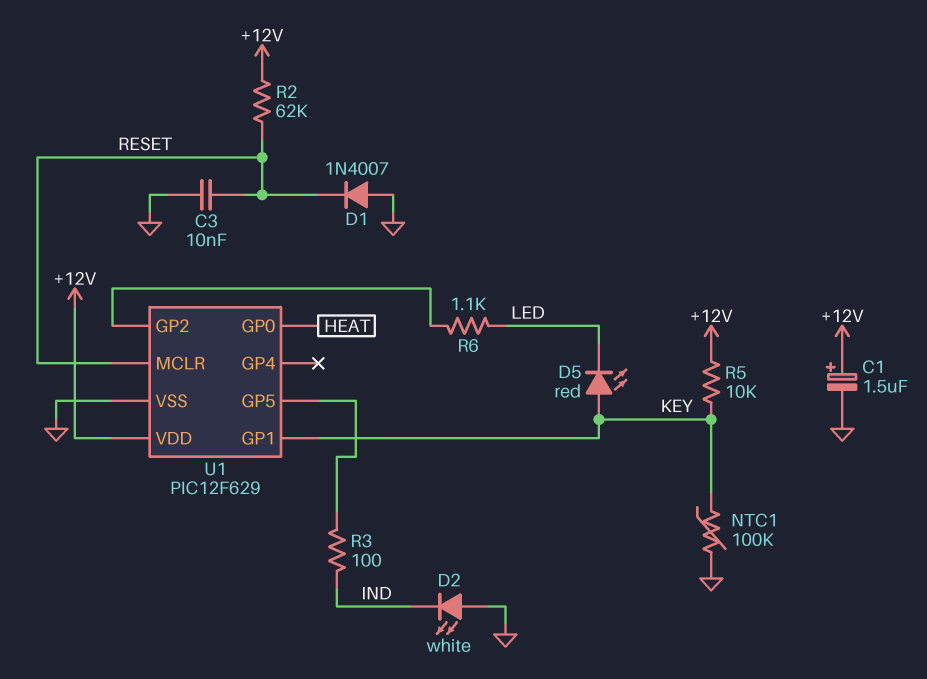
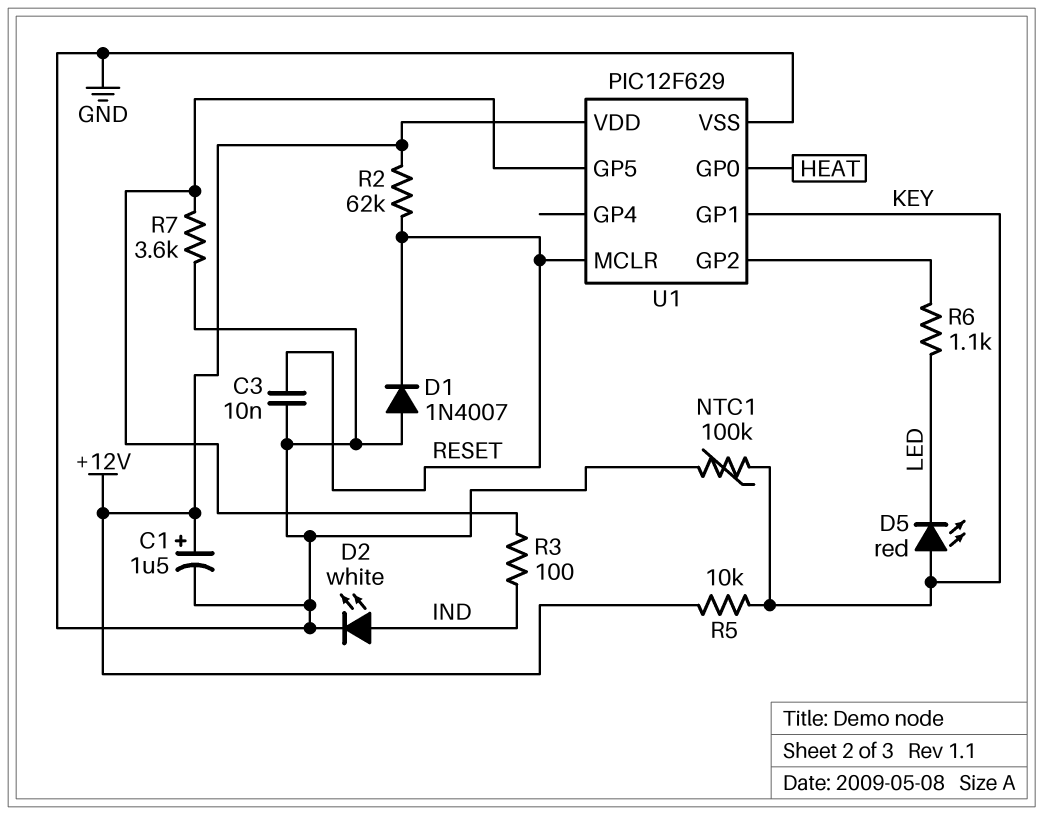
D2: LED white (A GND, K IND) -> LED white (A IND, K GND)
R7: none -> 3.6k (GND, U1/GP5)

